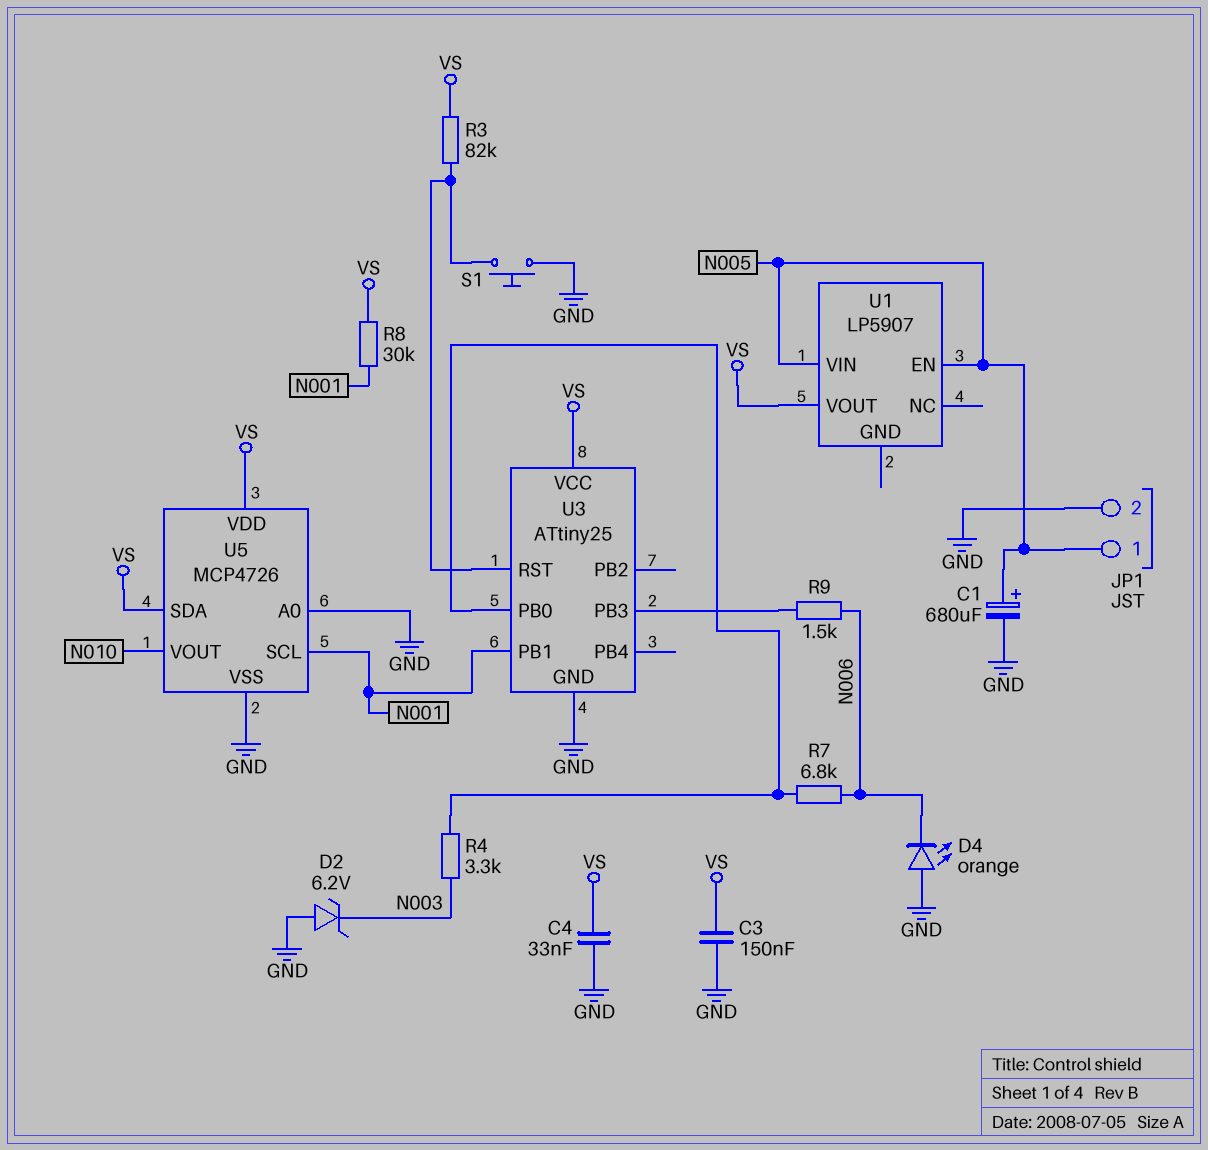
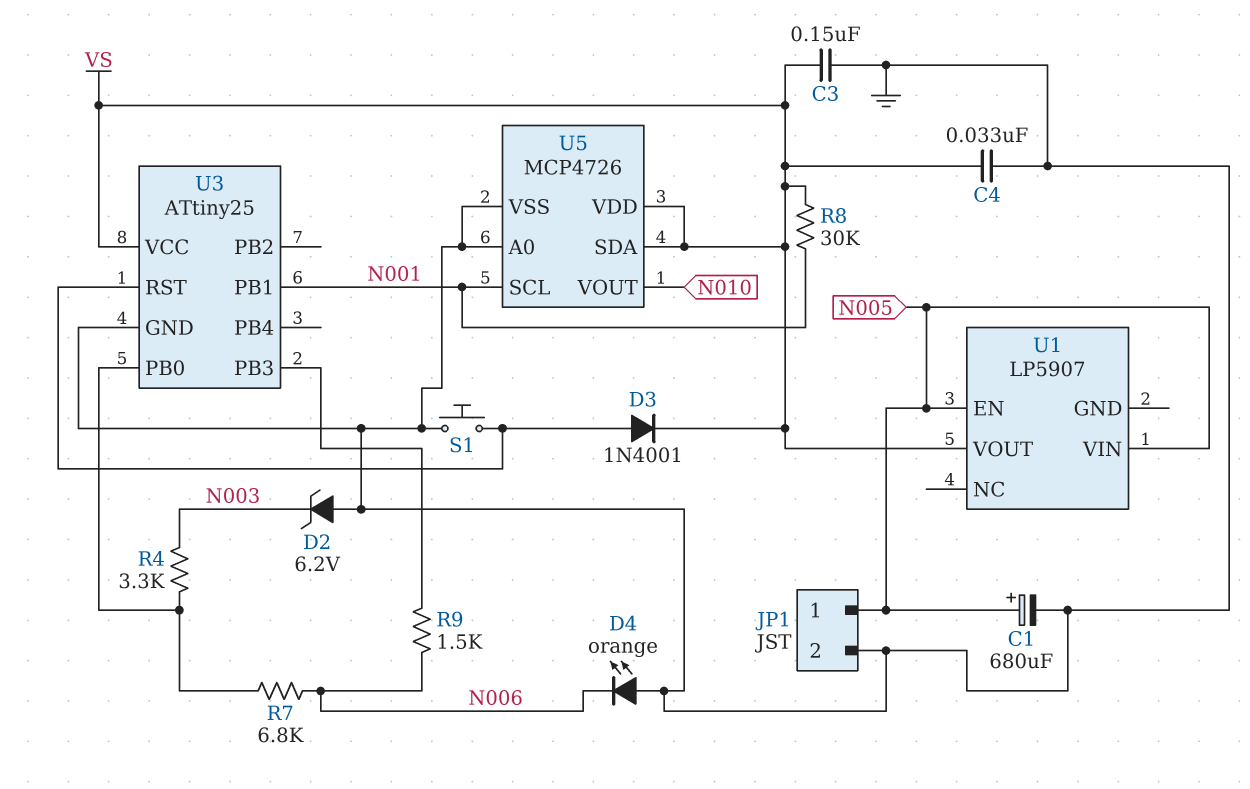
D3: none -> diode 1N4001 (A U3/RST, K VS)
R3: 82k (U3/RST, VS) -> none

